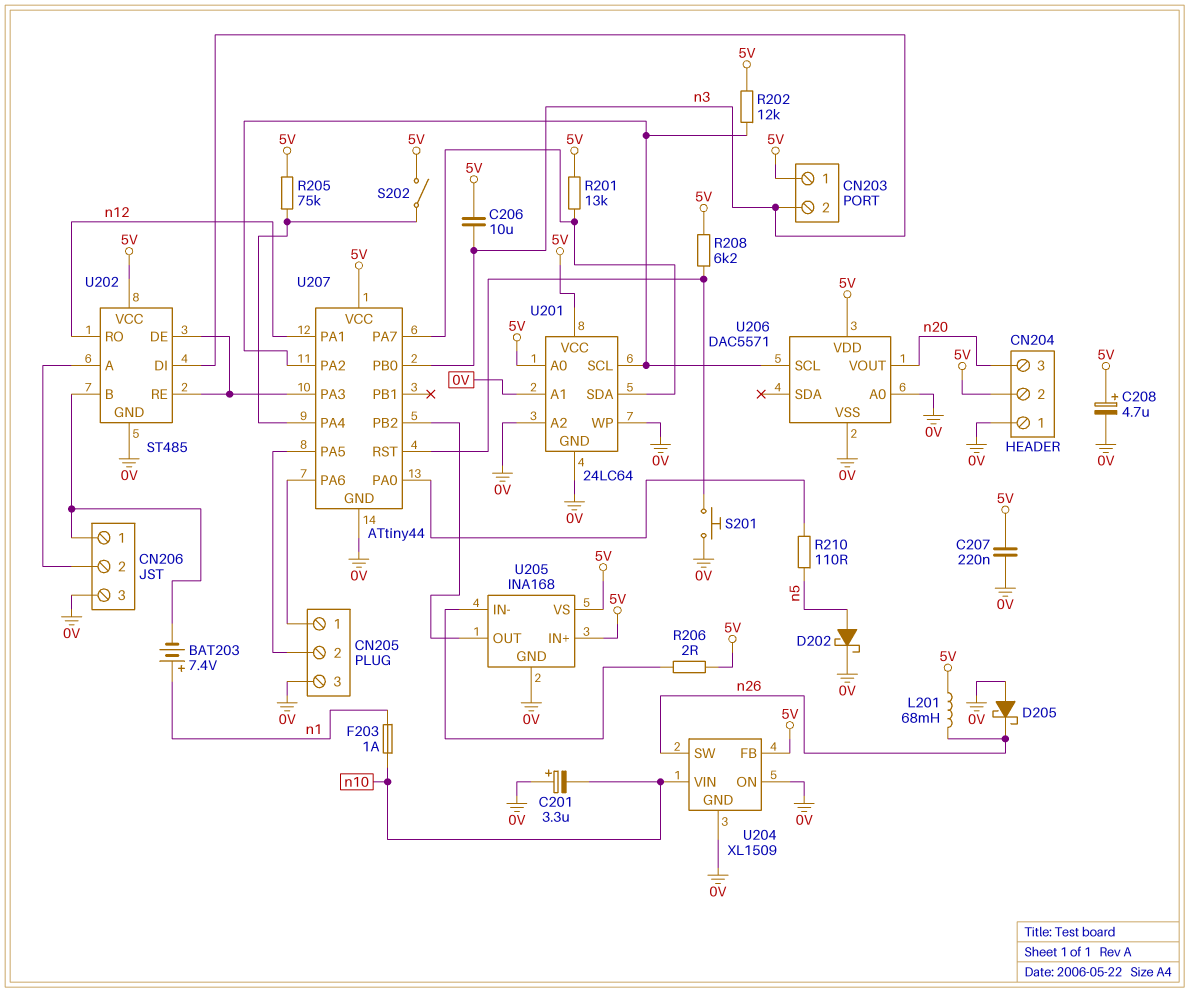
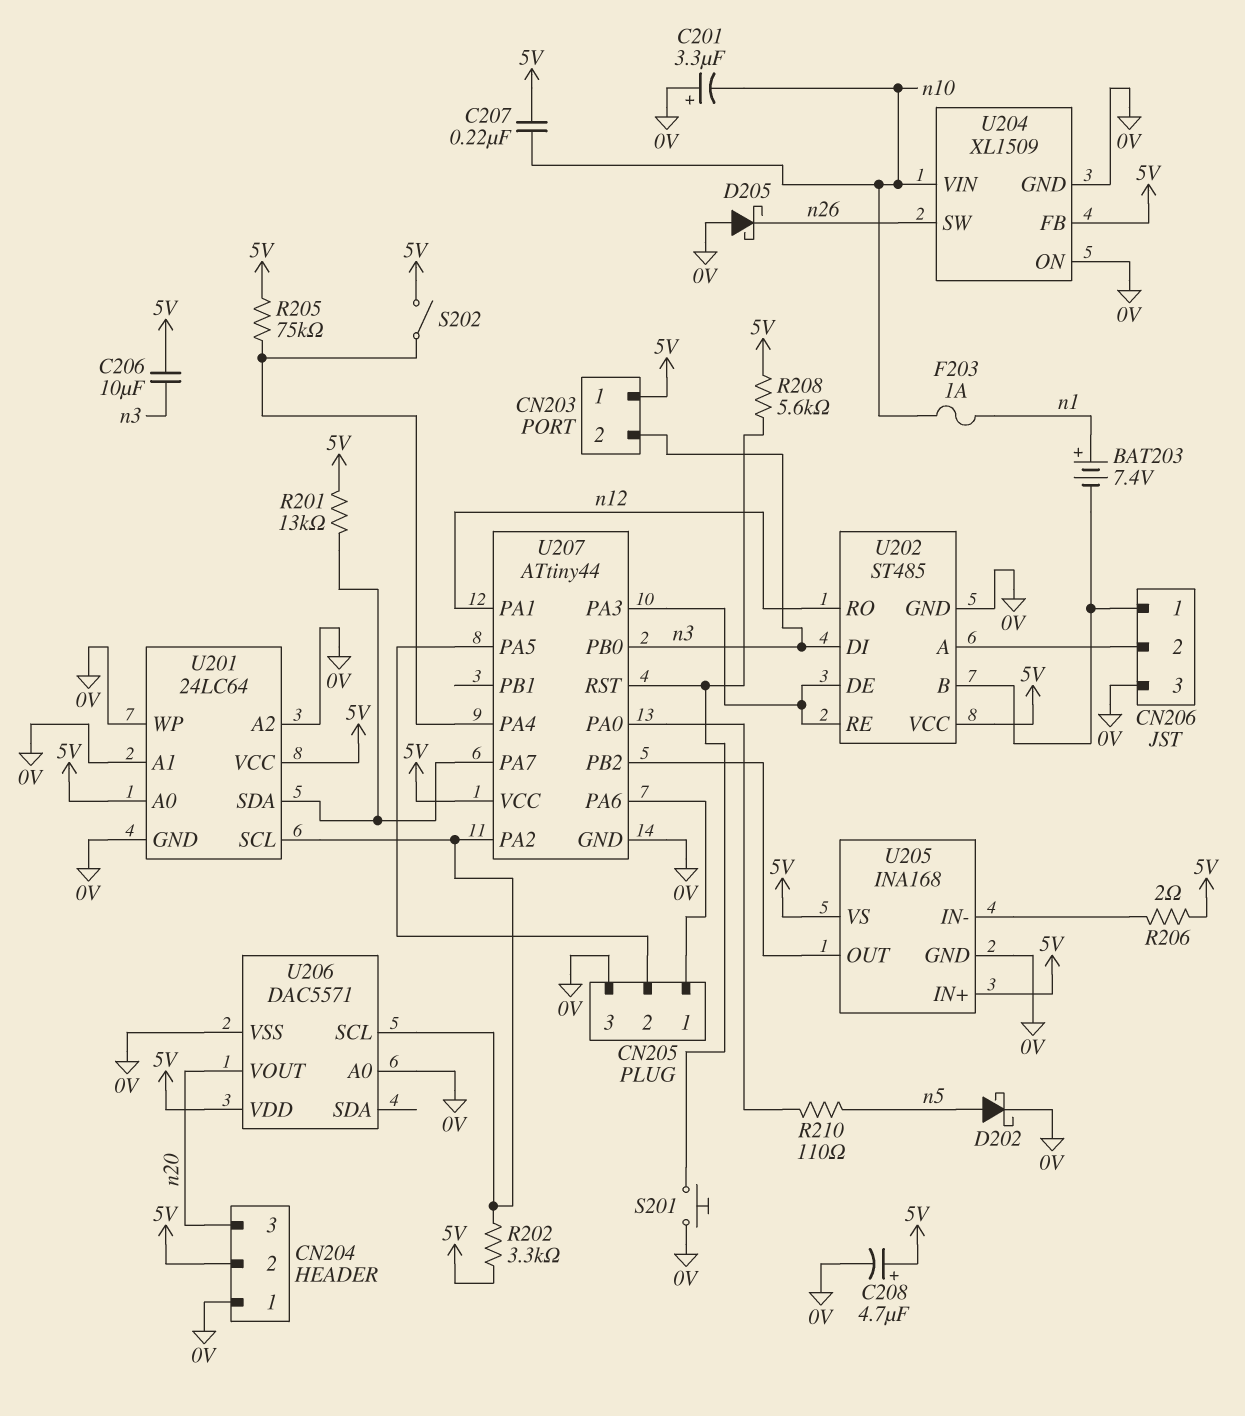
C207: 220nF (0V, 5V) -> 220nF (5V, n10)
L201: 68mH (5V, n26) -> none
R202: 12k (5V, U201/SCL) -> 3.3k (5V, U201/SCL)
R208: 6.2k (5V, U207/RST) -> 5.6k (5V, U207/RST)

